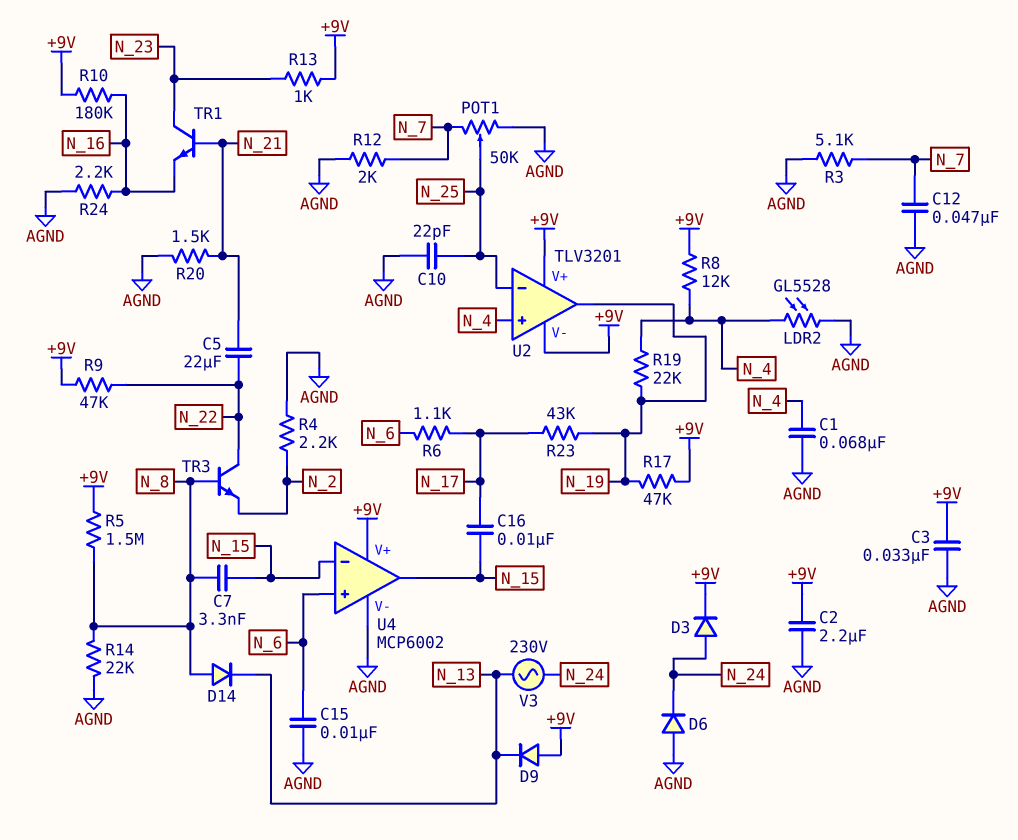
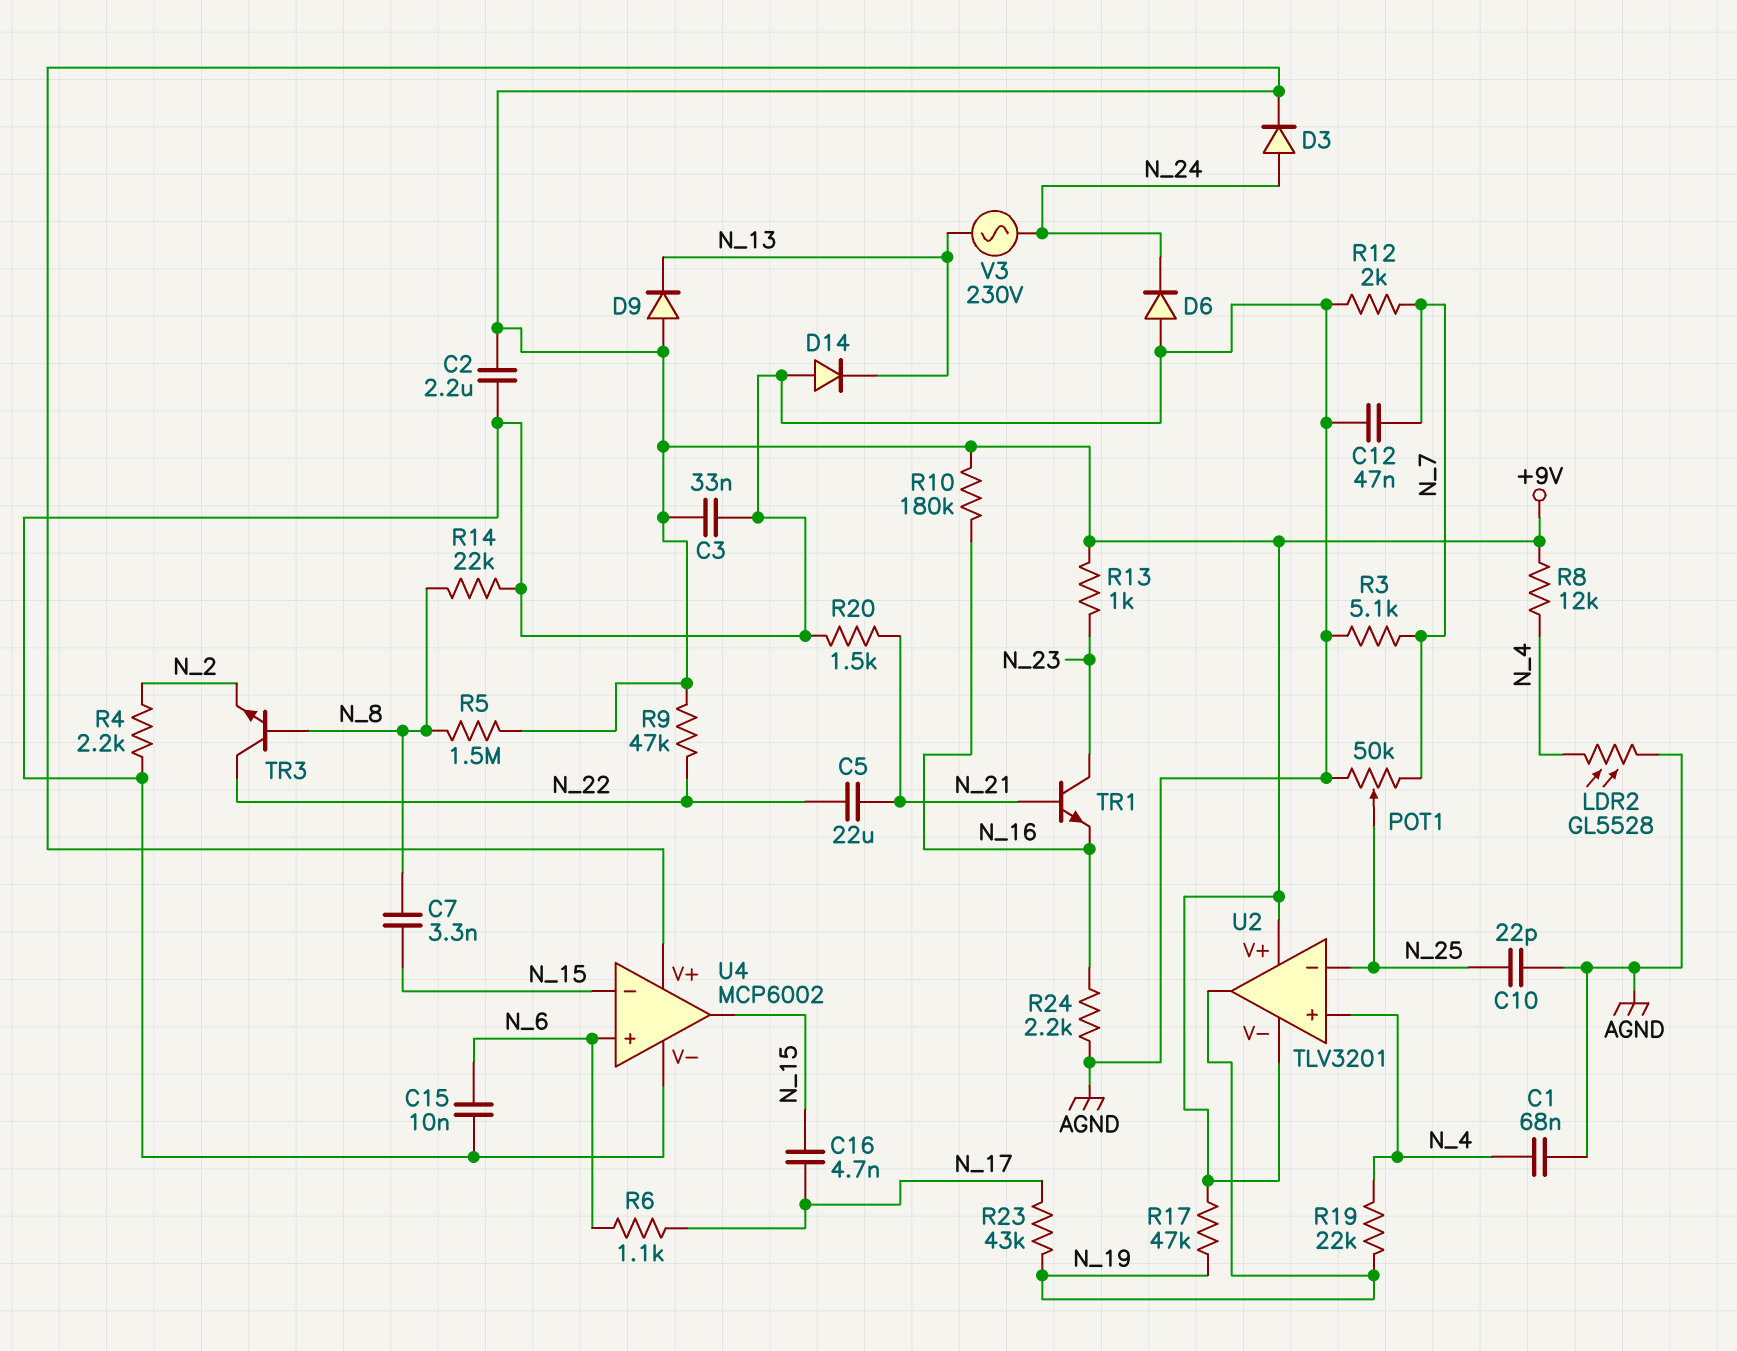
C16: 10nF (N_15, N_17) -> 4.7nF (N_15, N_17)
D14: diode (A N_8, K N_13) -> diode (A AGND, K N_13)

